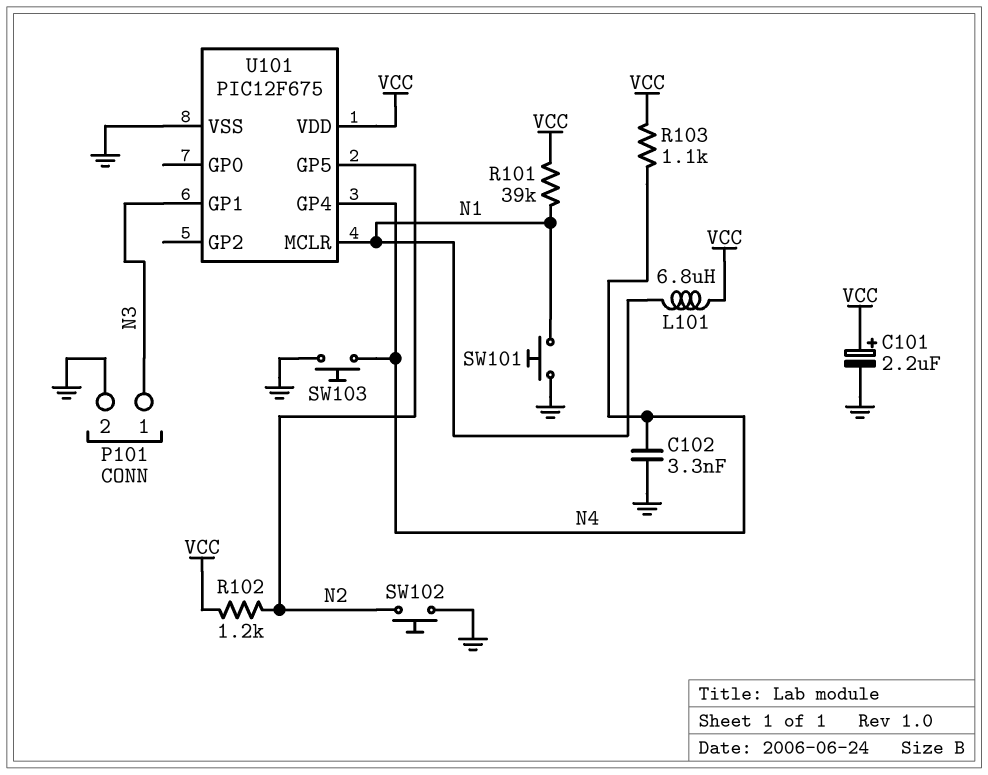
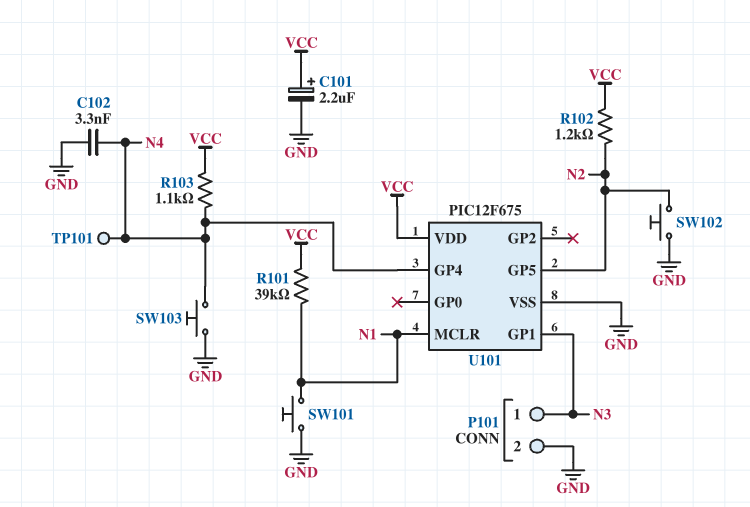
L101: 6.8uH (N1, VCC) -> none
TP101: none -> test point (N4)

